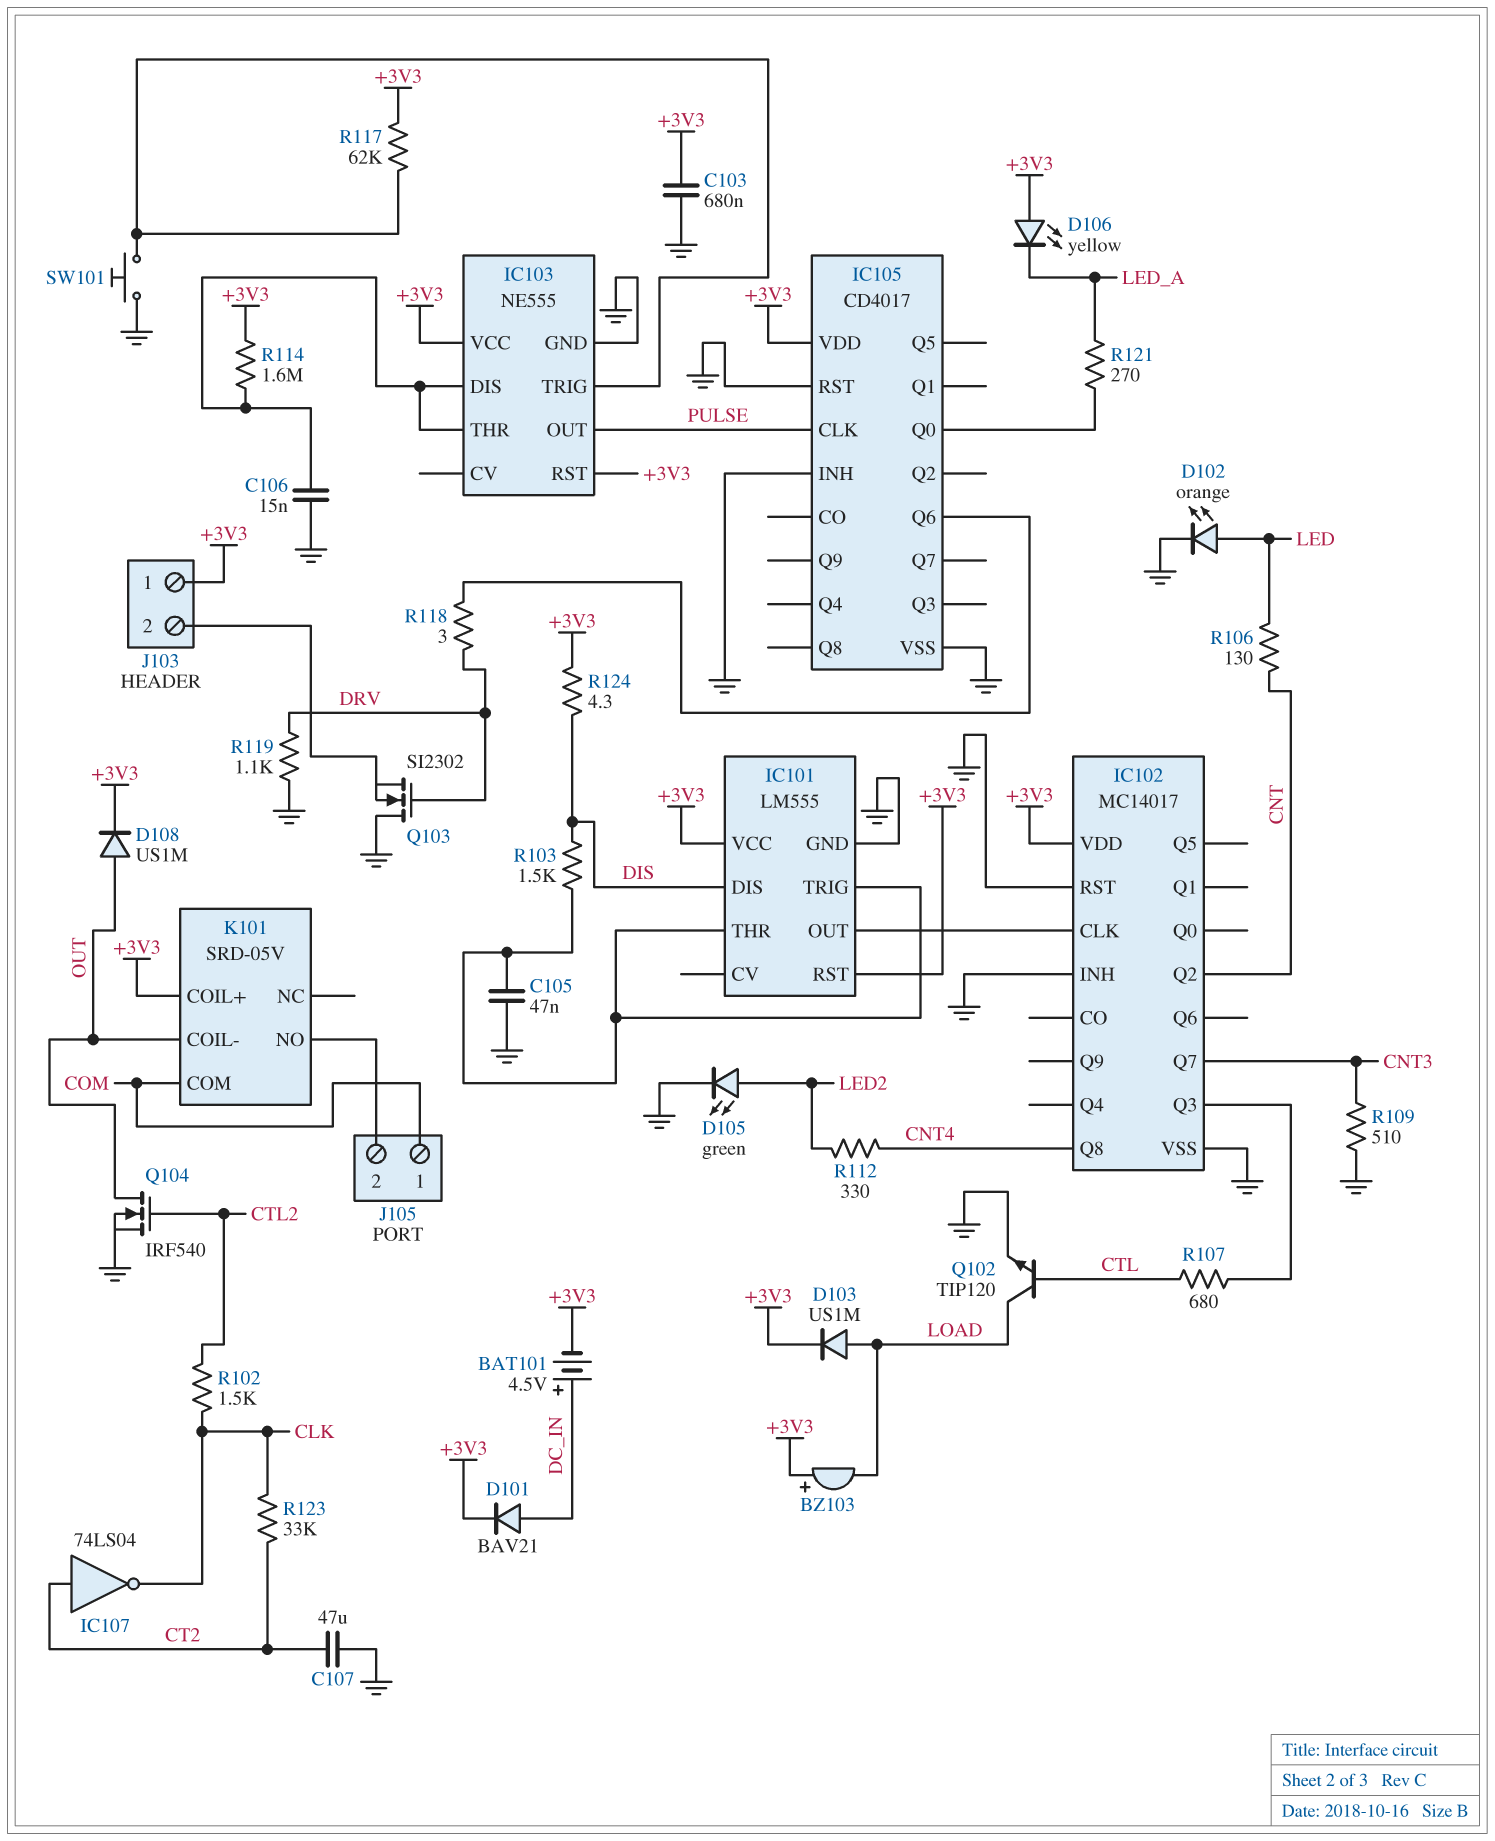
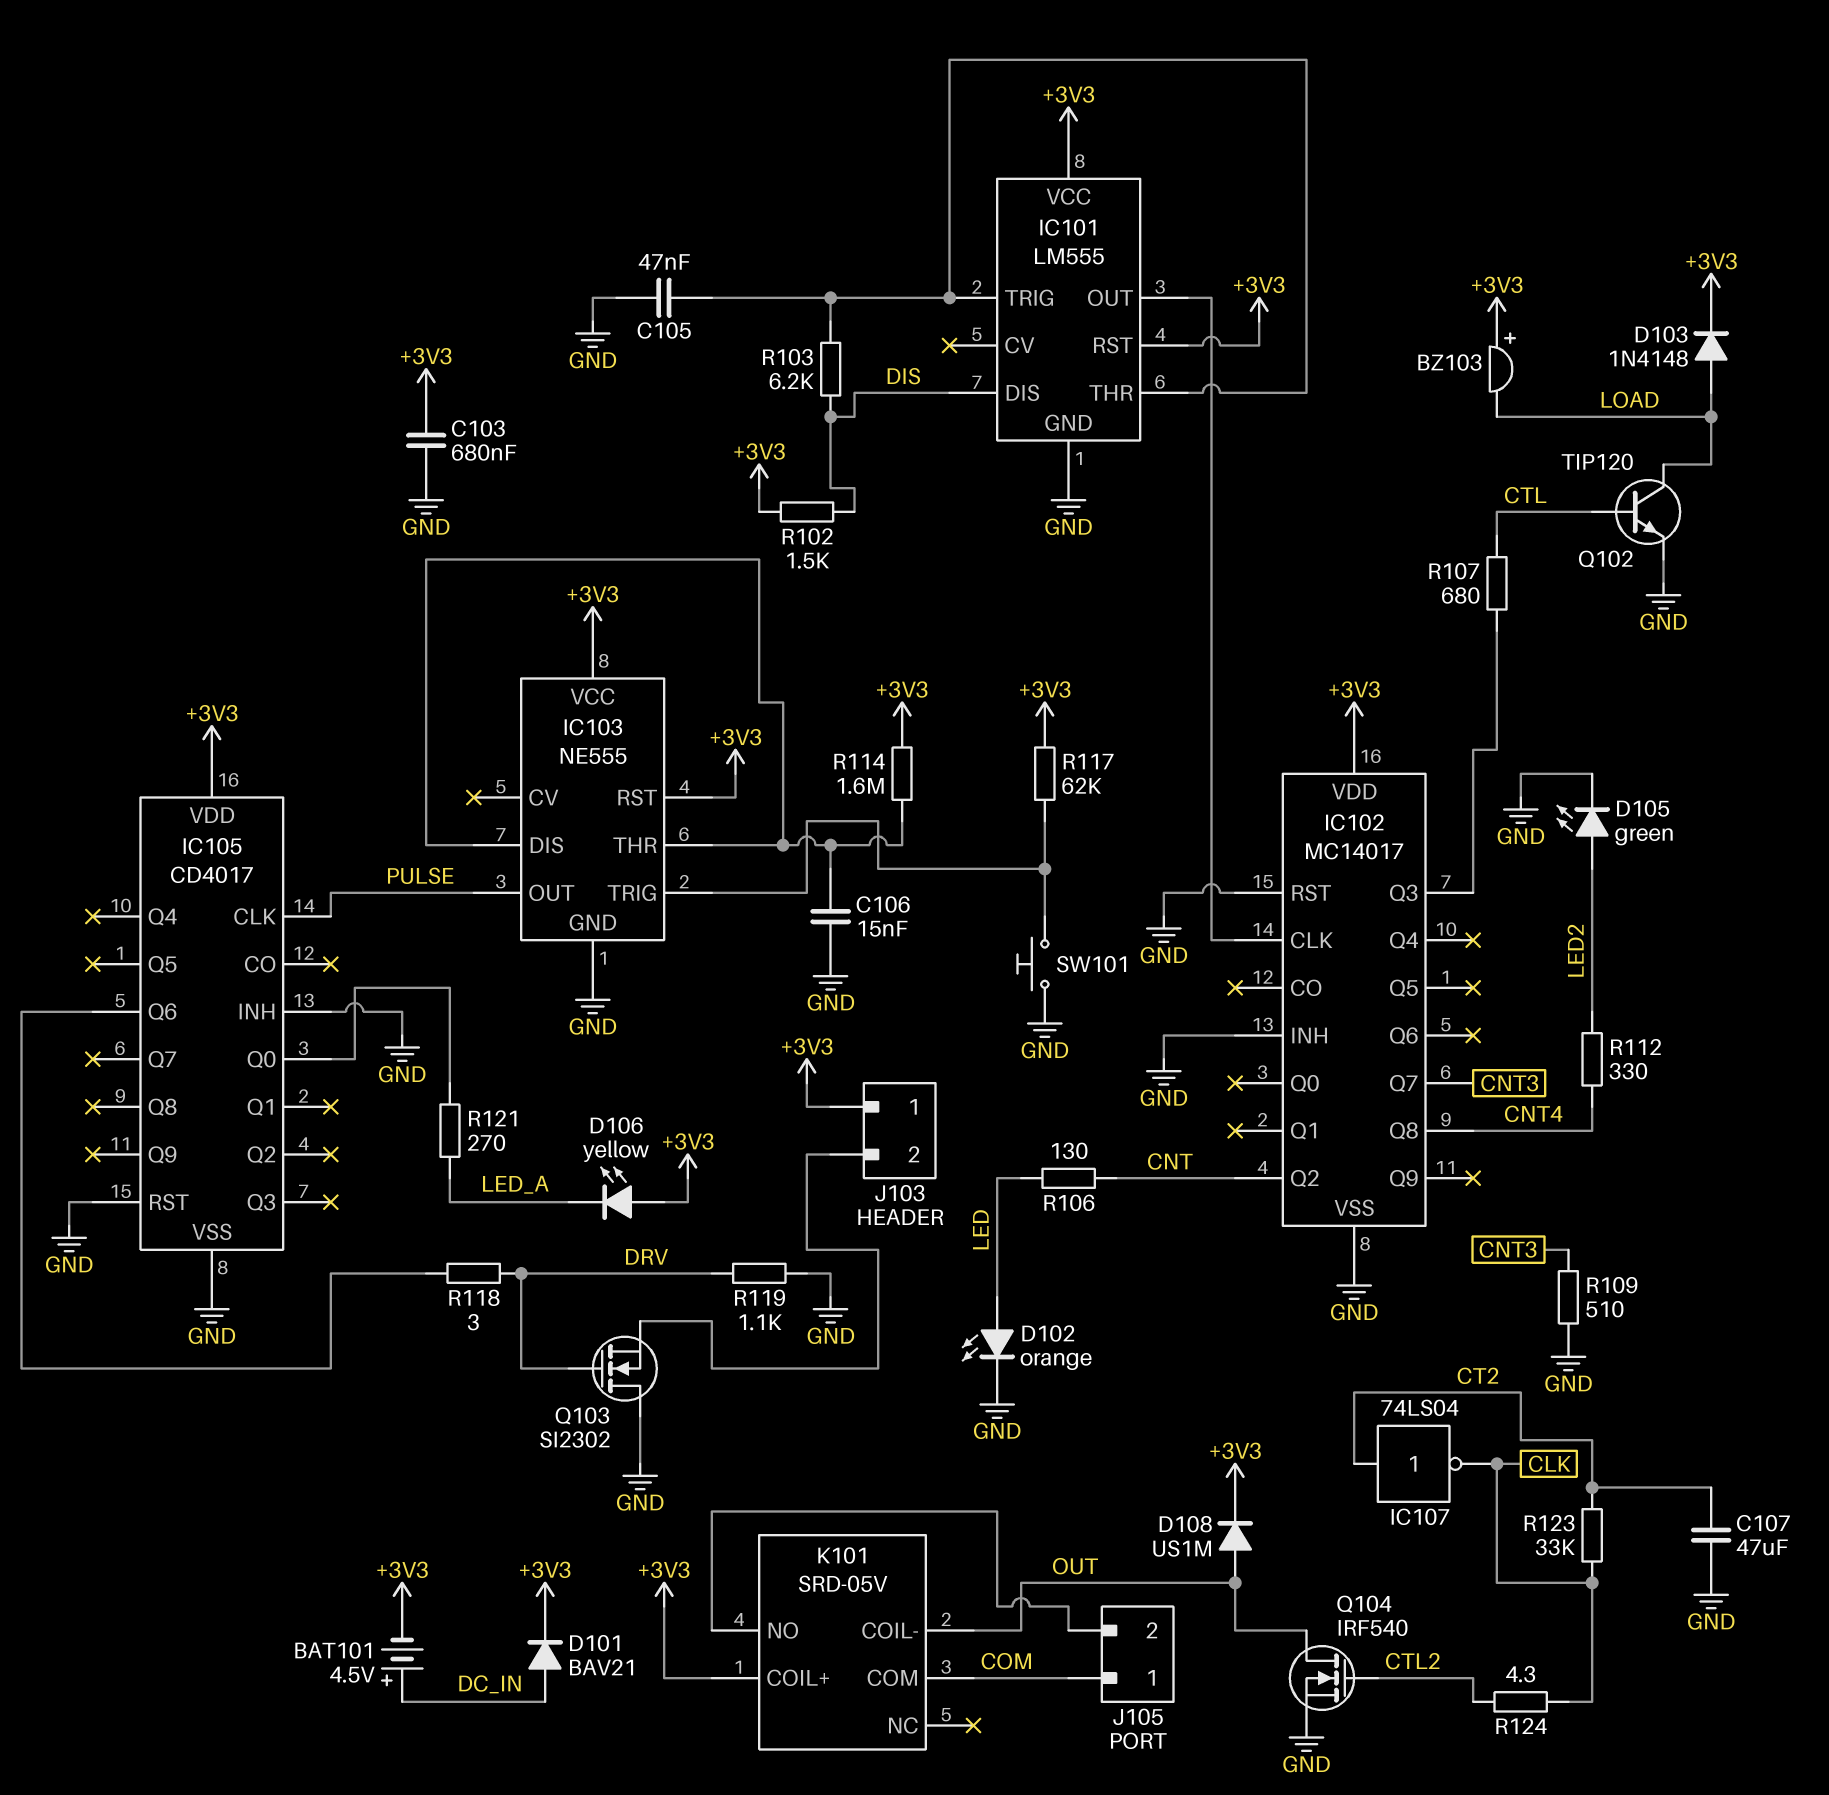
D103: diode US1M (A LOAD, K +3V3) -> diode 1N4148 (A LOAD, K +3V3)
R102: 1.5k (CLK, CTL2) -> 1.5k (+3V3, DIS)
R103: 1.5k (DIS, IC101/THR) -> 6.2k (DIS, IC101/THR)
R124: 4.3 (+3V3, DIS) -> 4.3 (CLK, CTL2)

